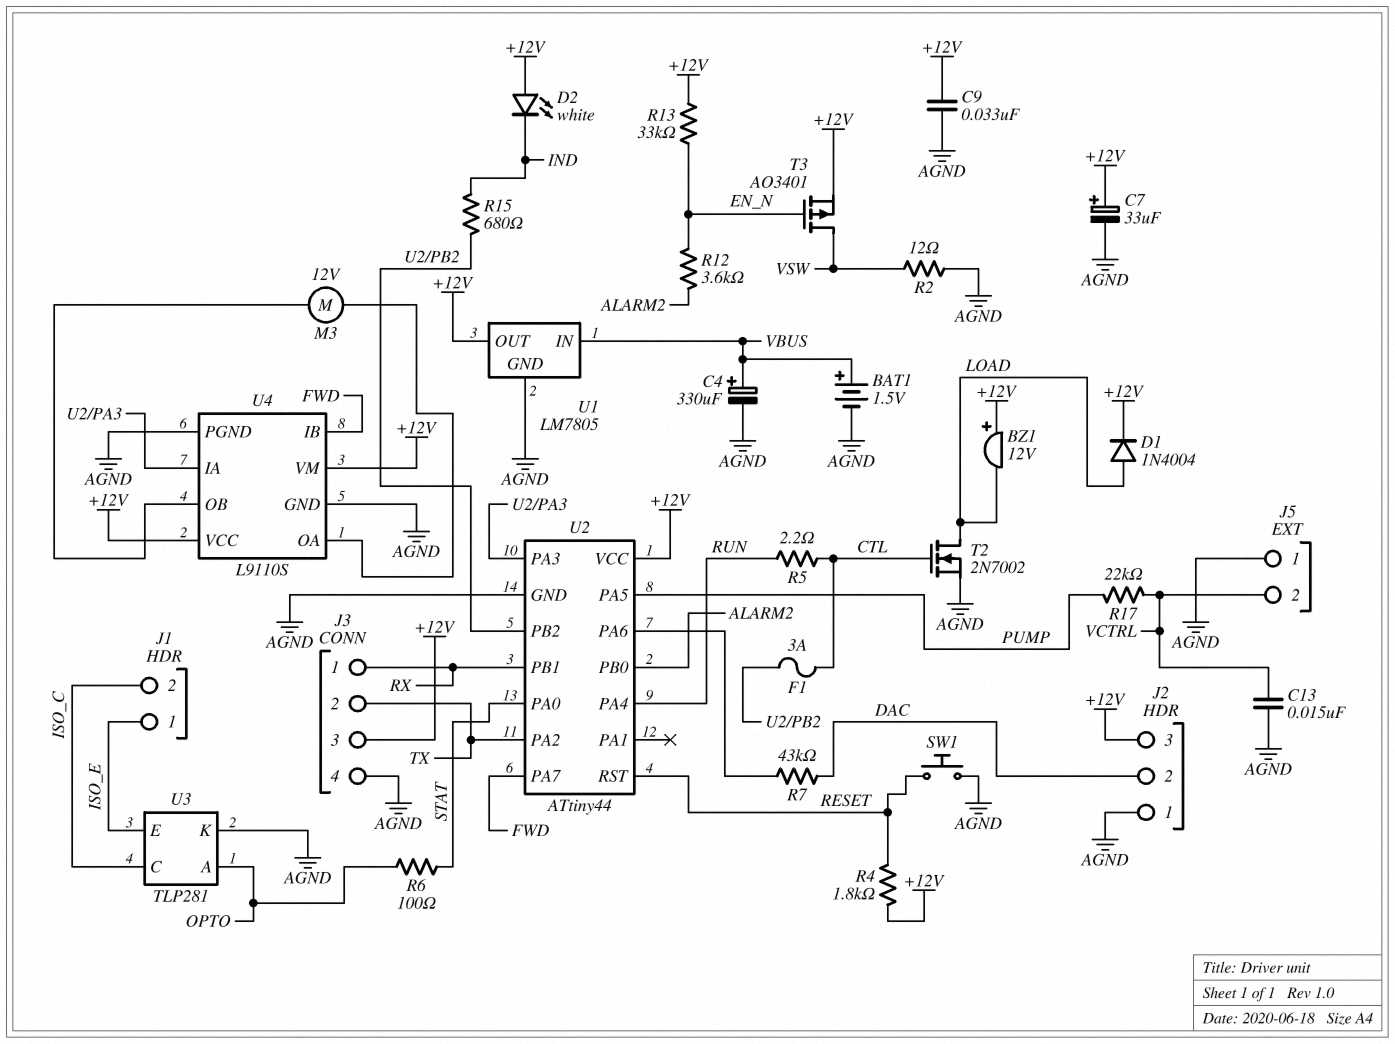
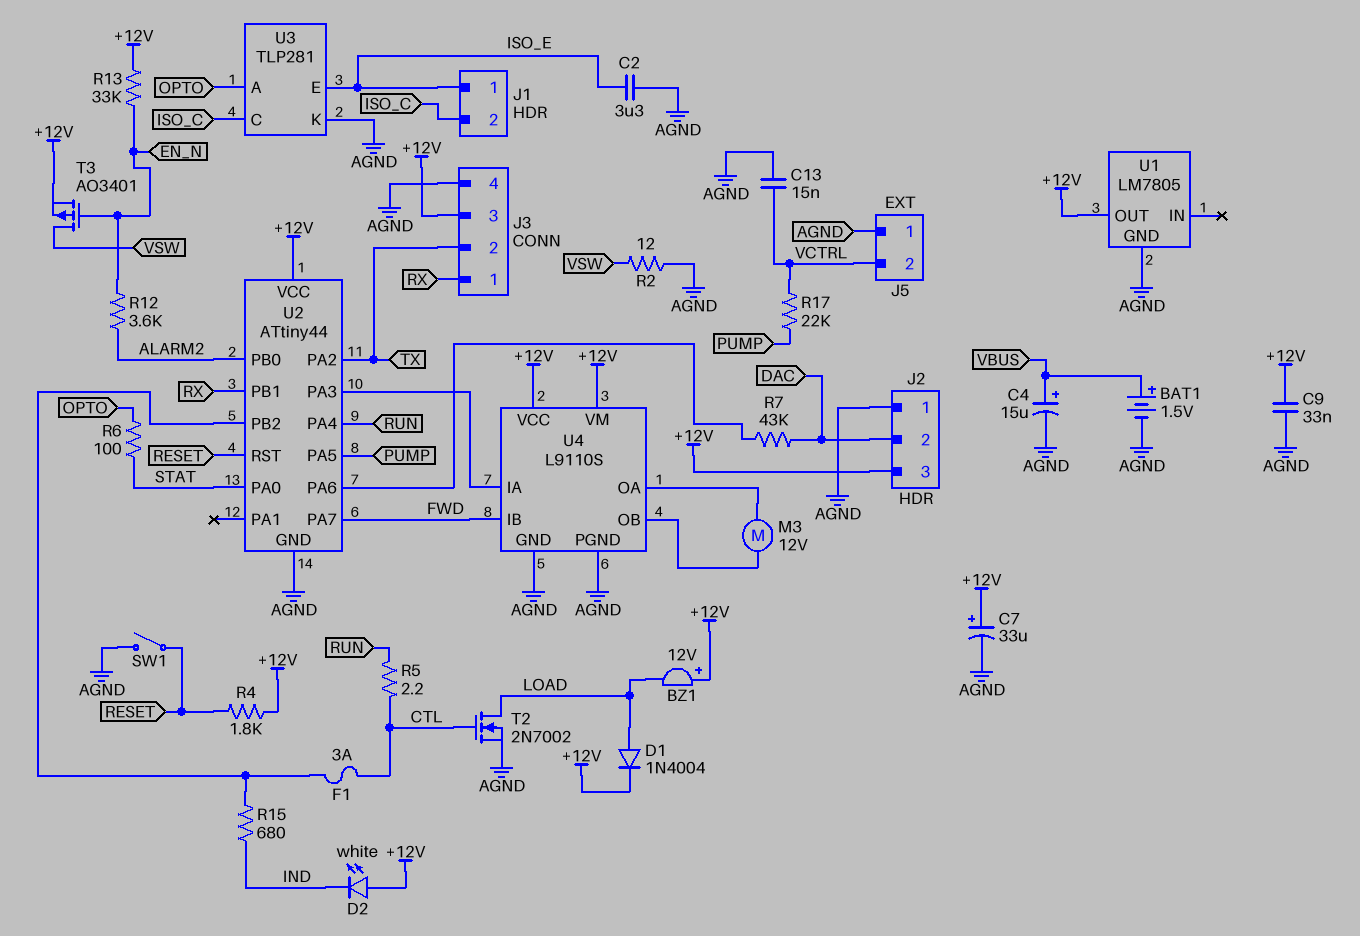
C2: none -> 3.3uF (AGND, ISO_E)
C4: 330uF (plus VBUS, minus AGND) -> 15uF (plus VBUS, minus AGND)
SW1: button (AGND, RESET) -> switch (AGND, RESET)
U1 pin IN: VBUS -> none

